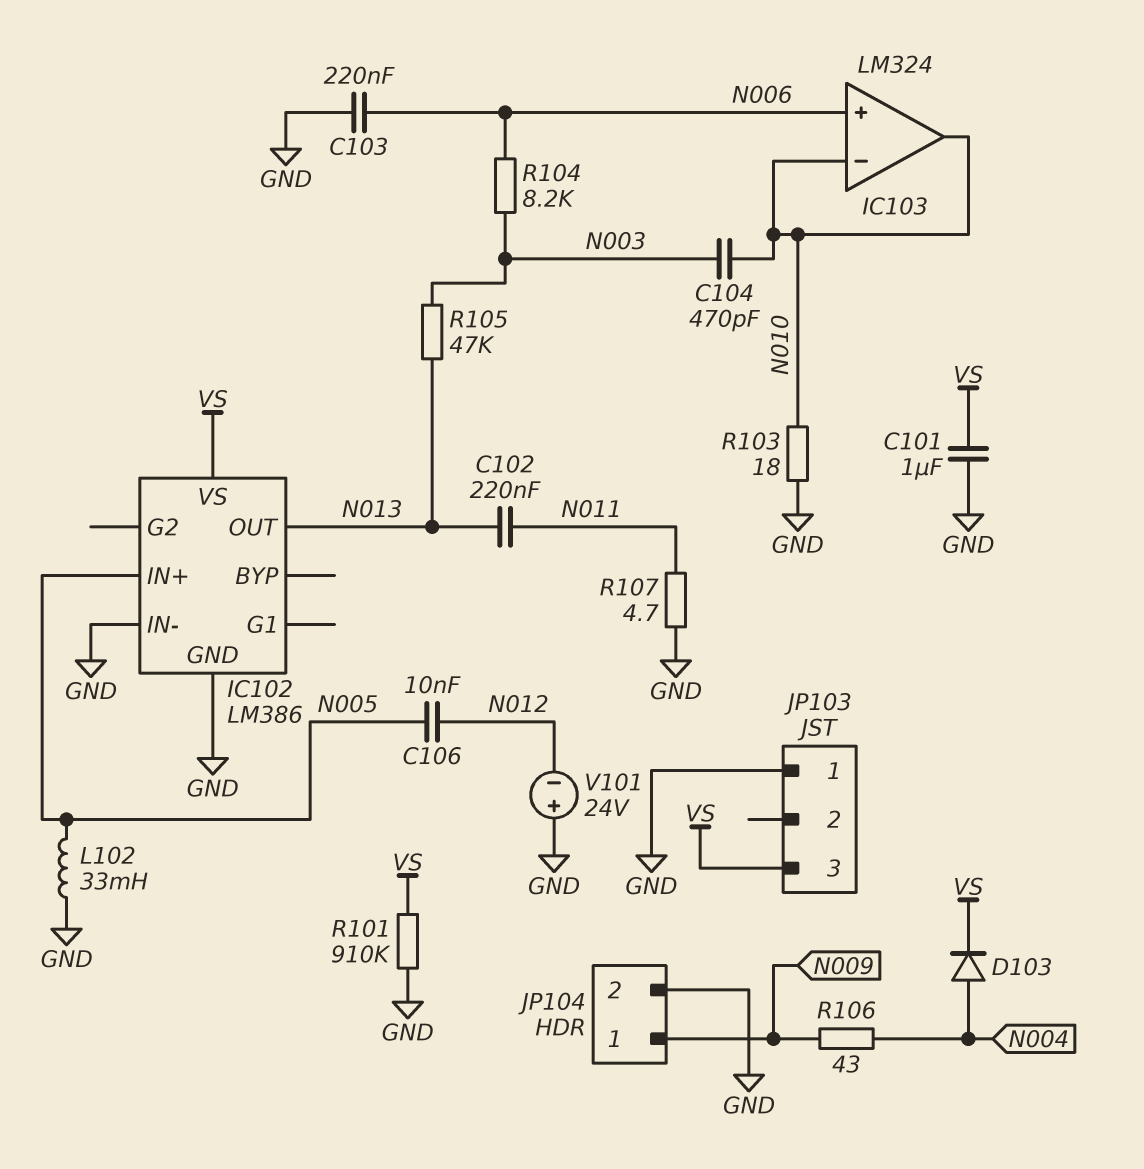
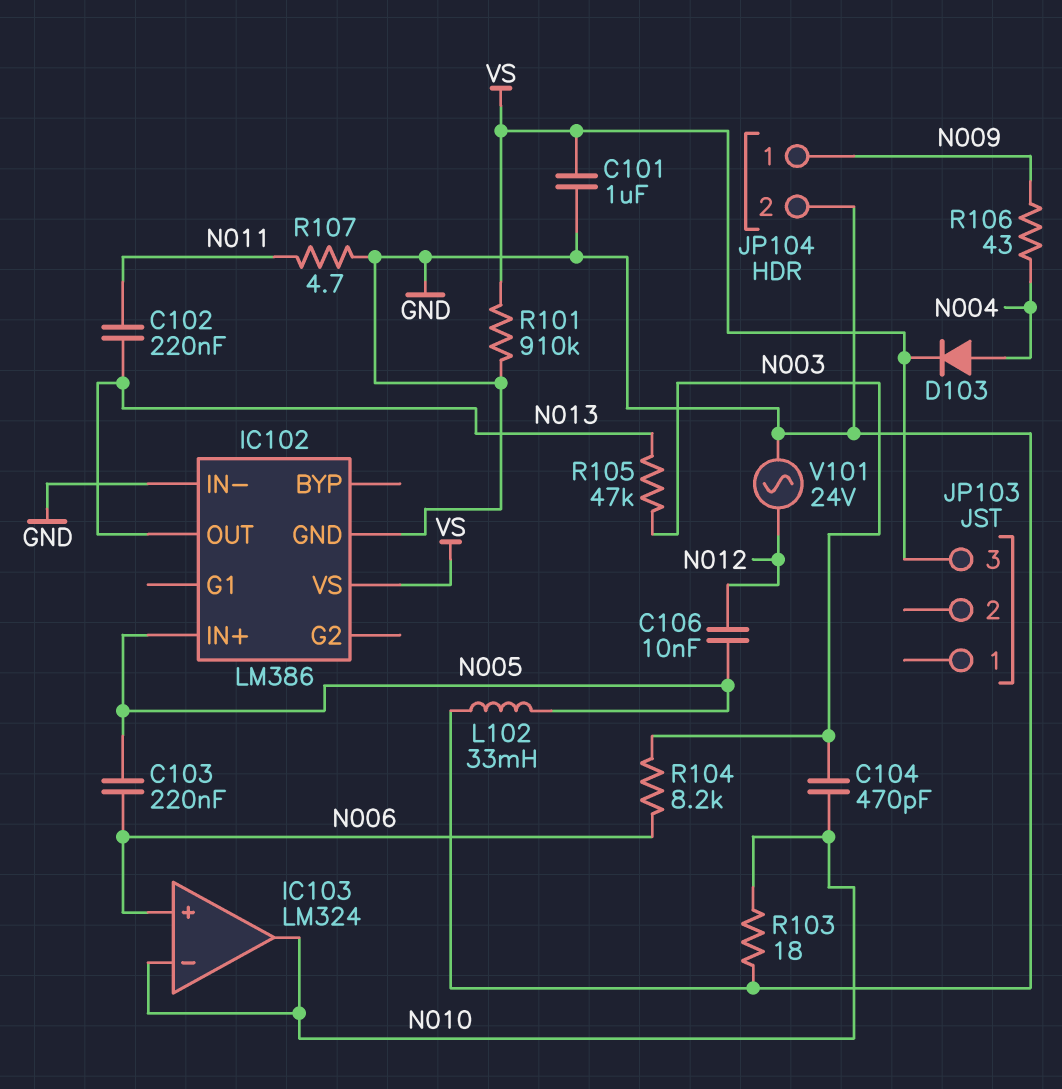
C103: 220nF (GND, N006) -> 220nF (N005, N006)
JP103 pin 1: GND -> none
V101: 24V (plus GND, minus N012) -> AC 24V (GND, N012)

